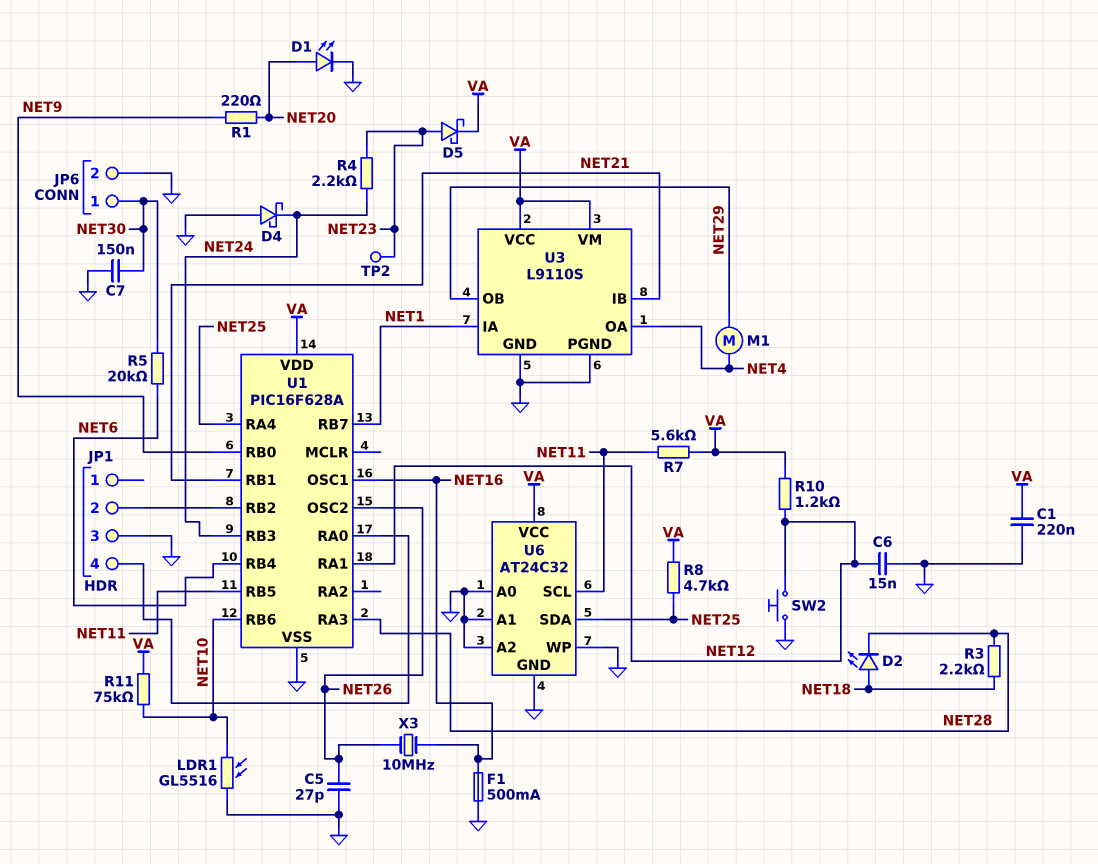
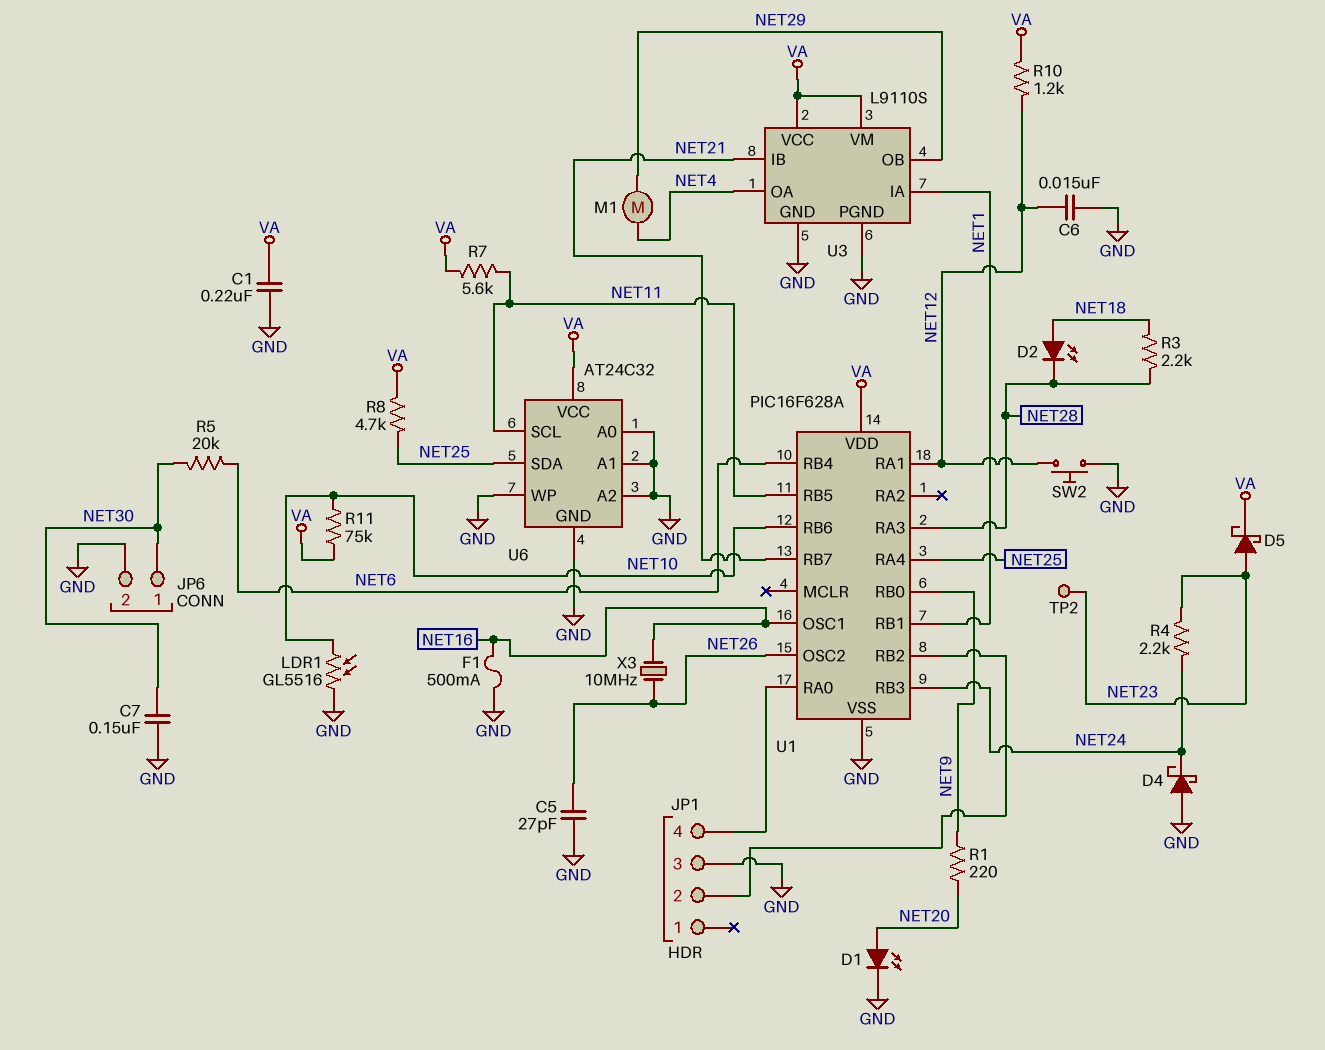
U1 pin RB1: NET21 -> NET1
U1 pin RB7: NET1 -> NET21

